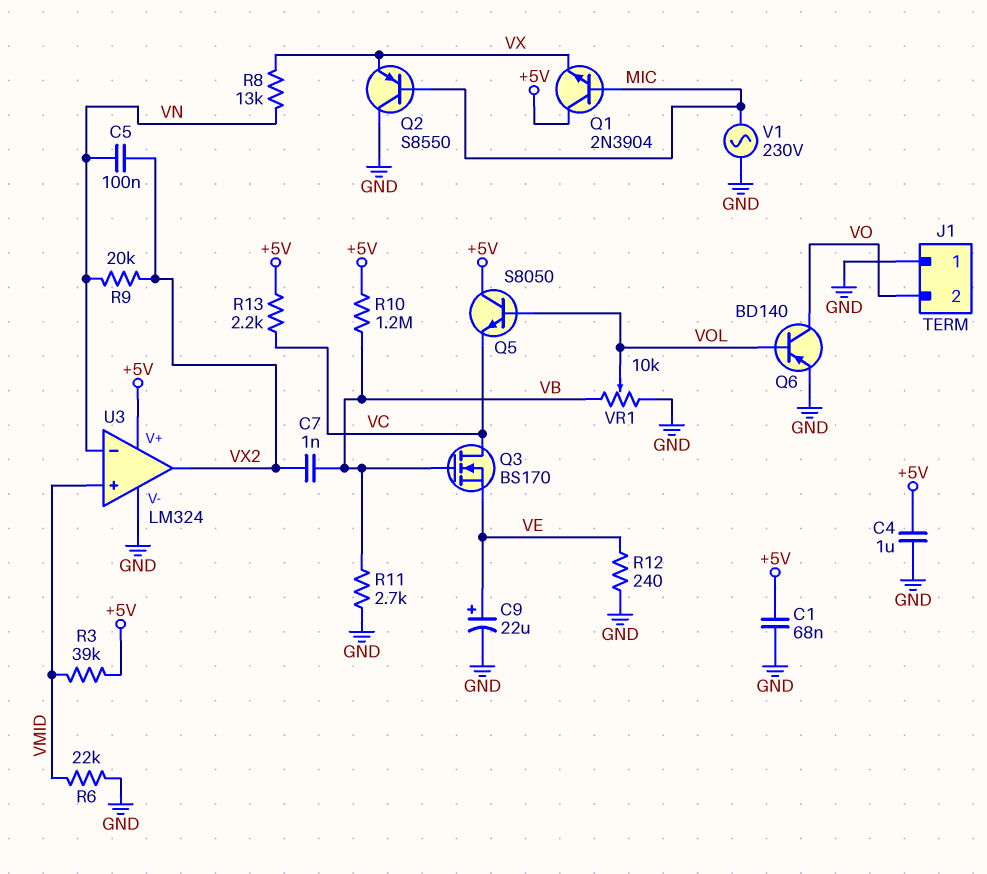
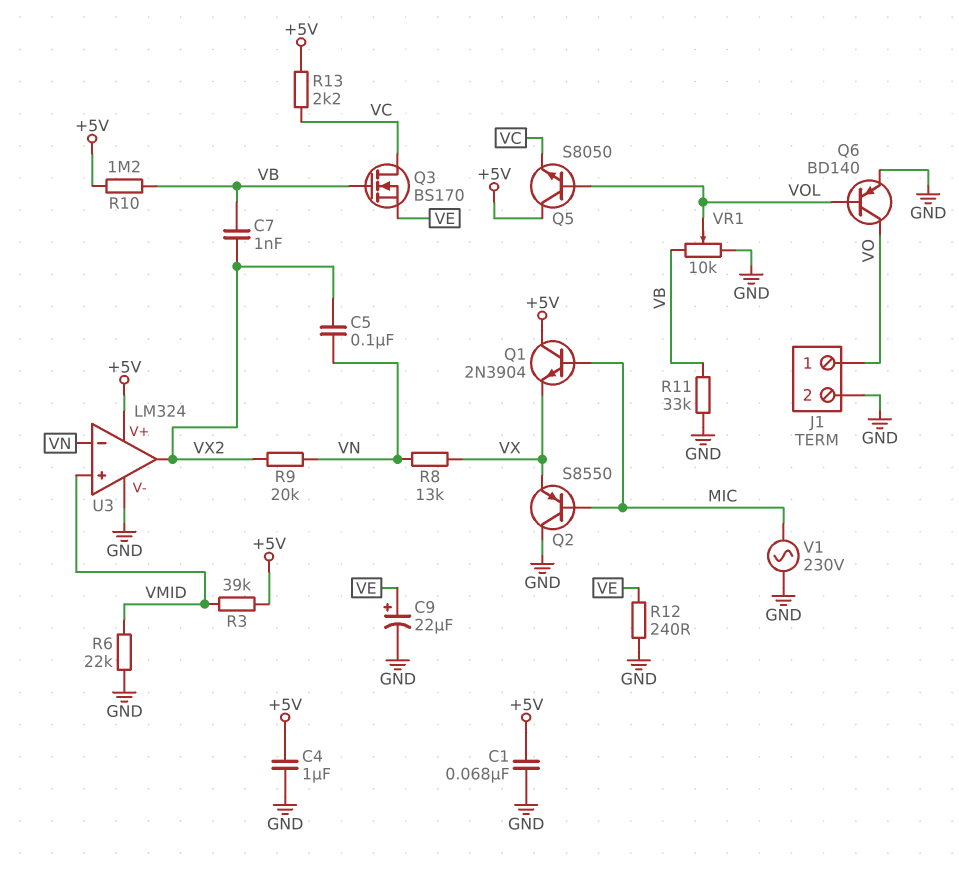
J1 pin 1: GND -> VO
J1 pin 2: VO -> GND
R11: 2.7k (GND, VB) -> 33k (GND, VB)

